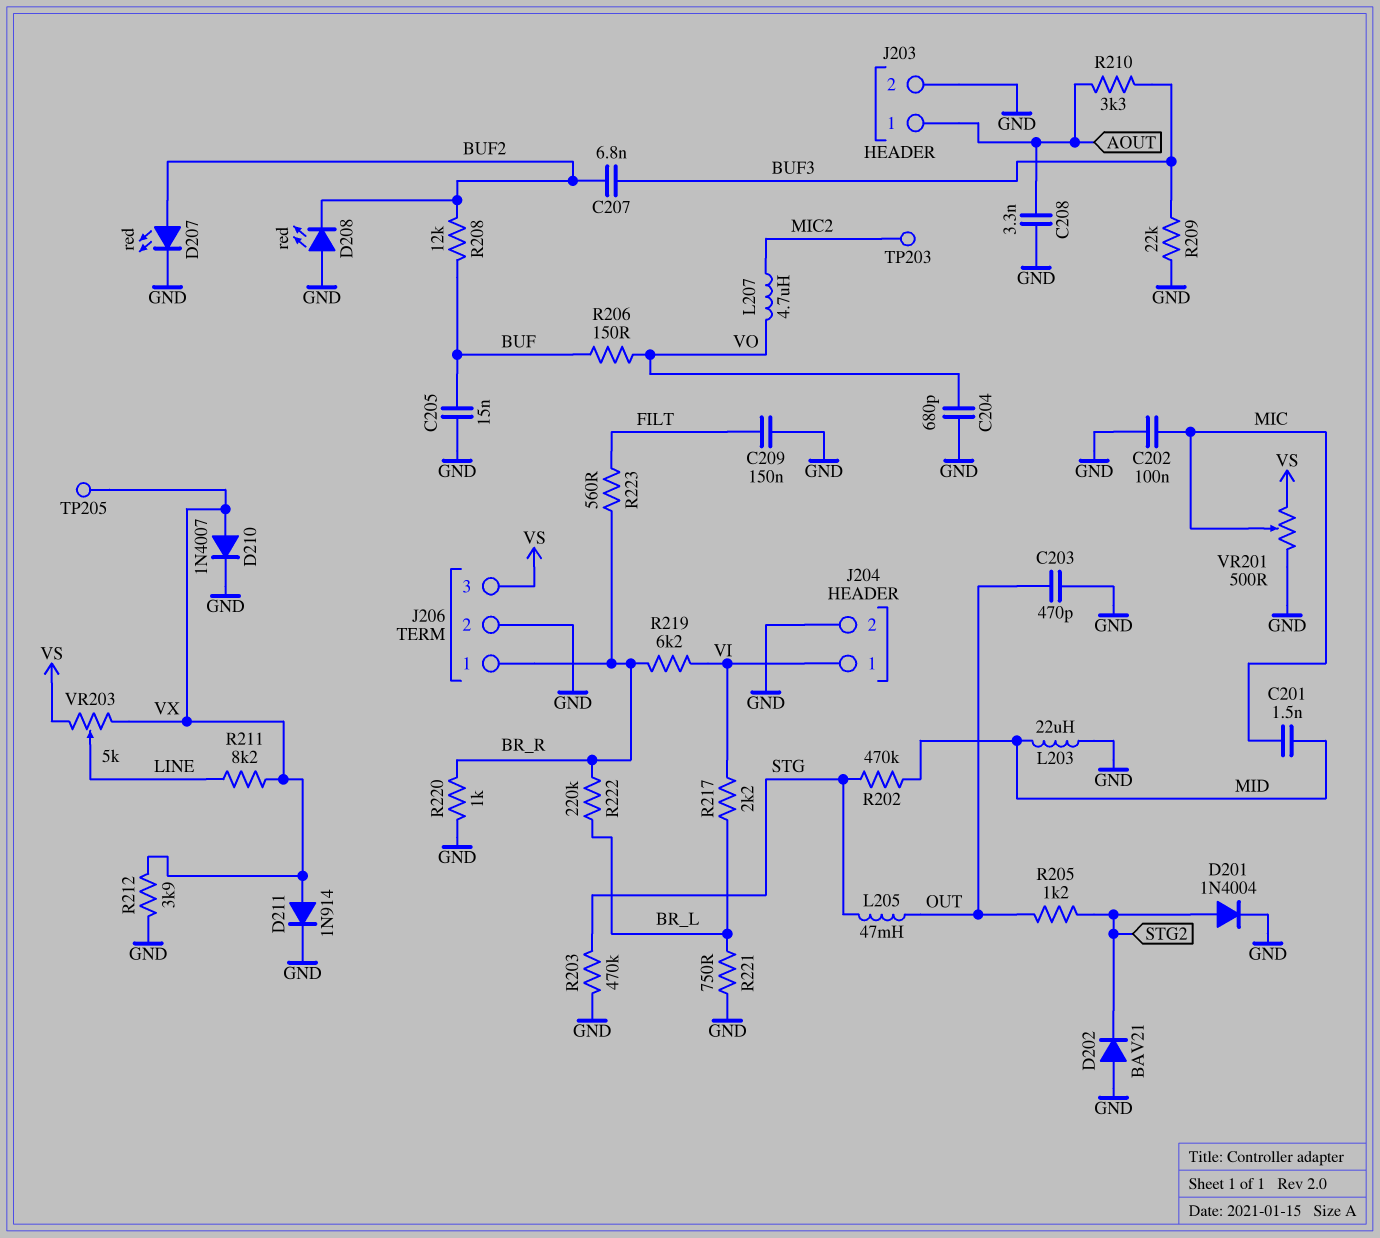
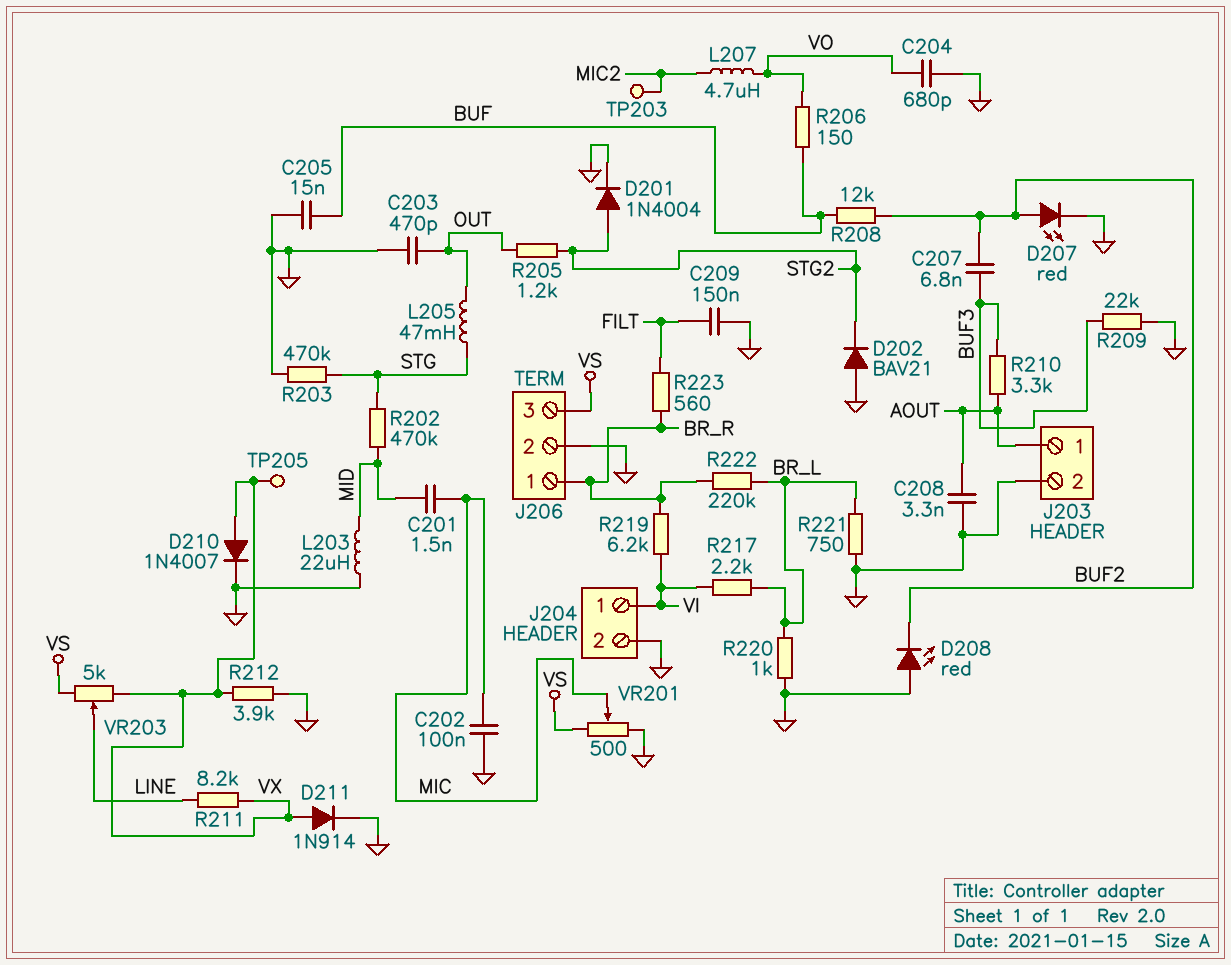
R220: 1k (BR_R, GND) -> 1k (BR_L, GND)

